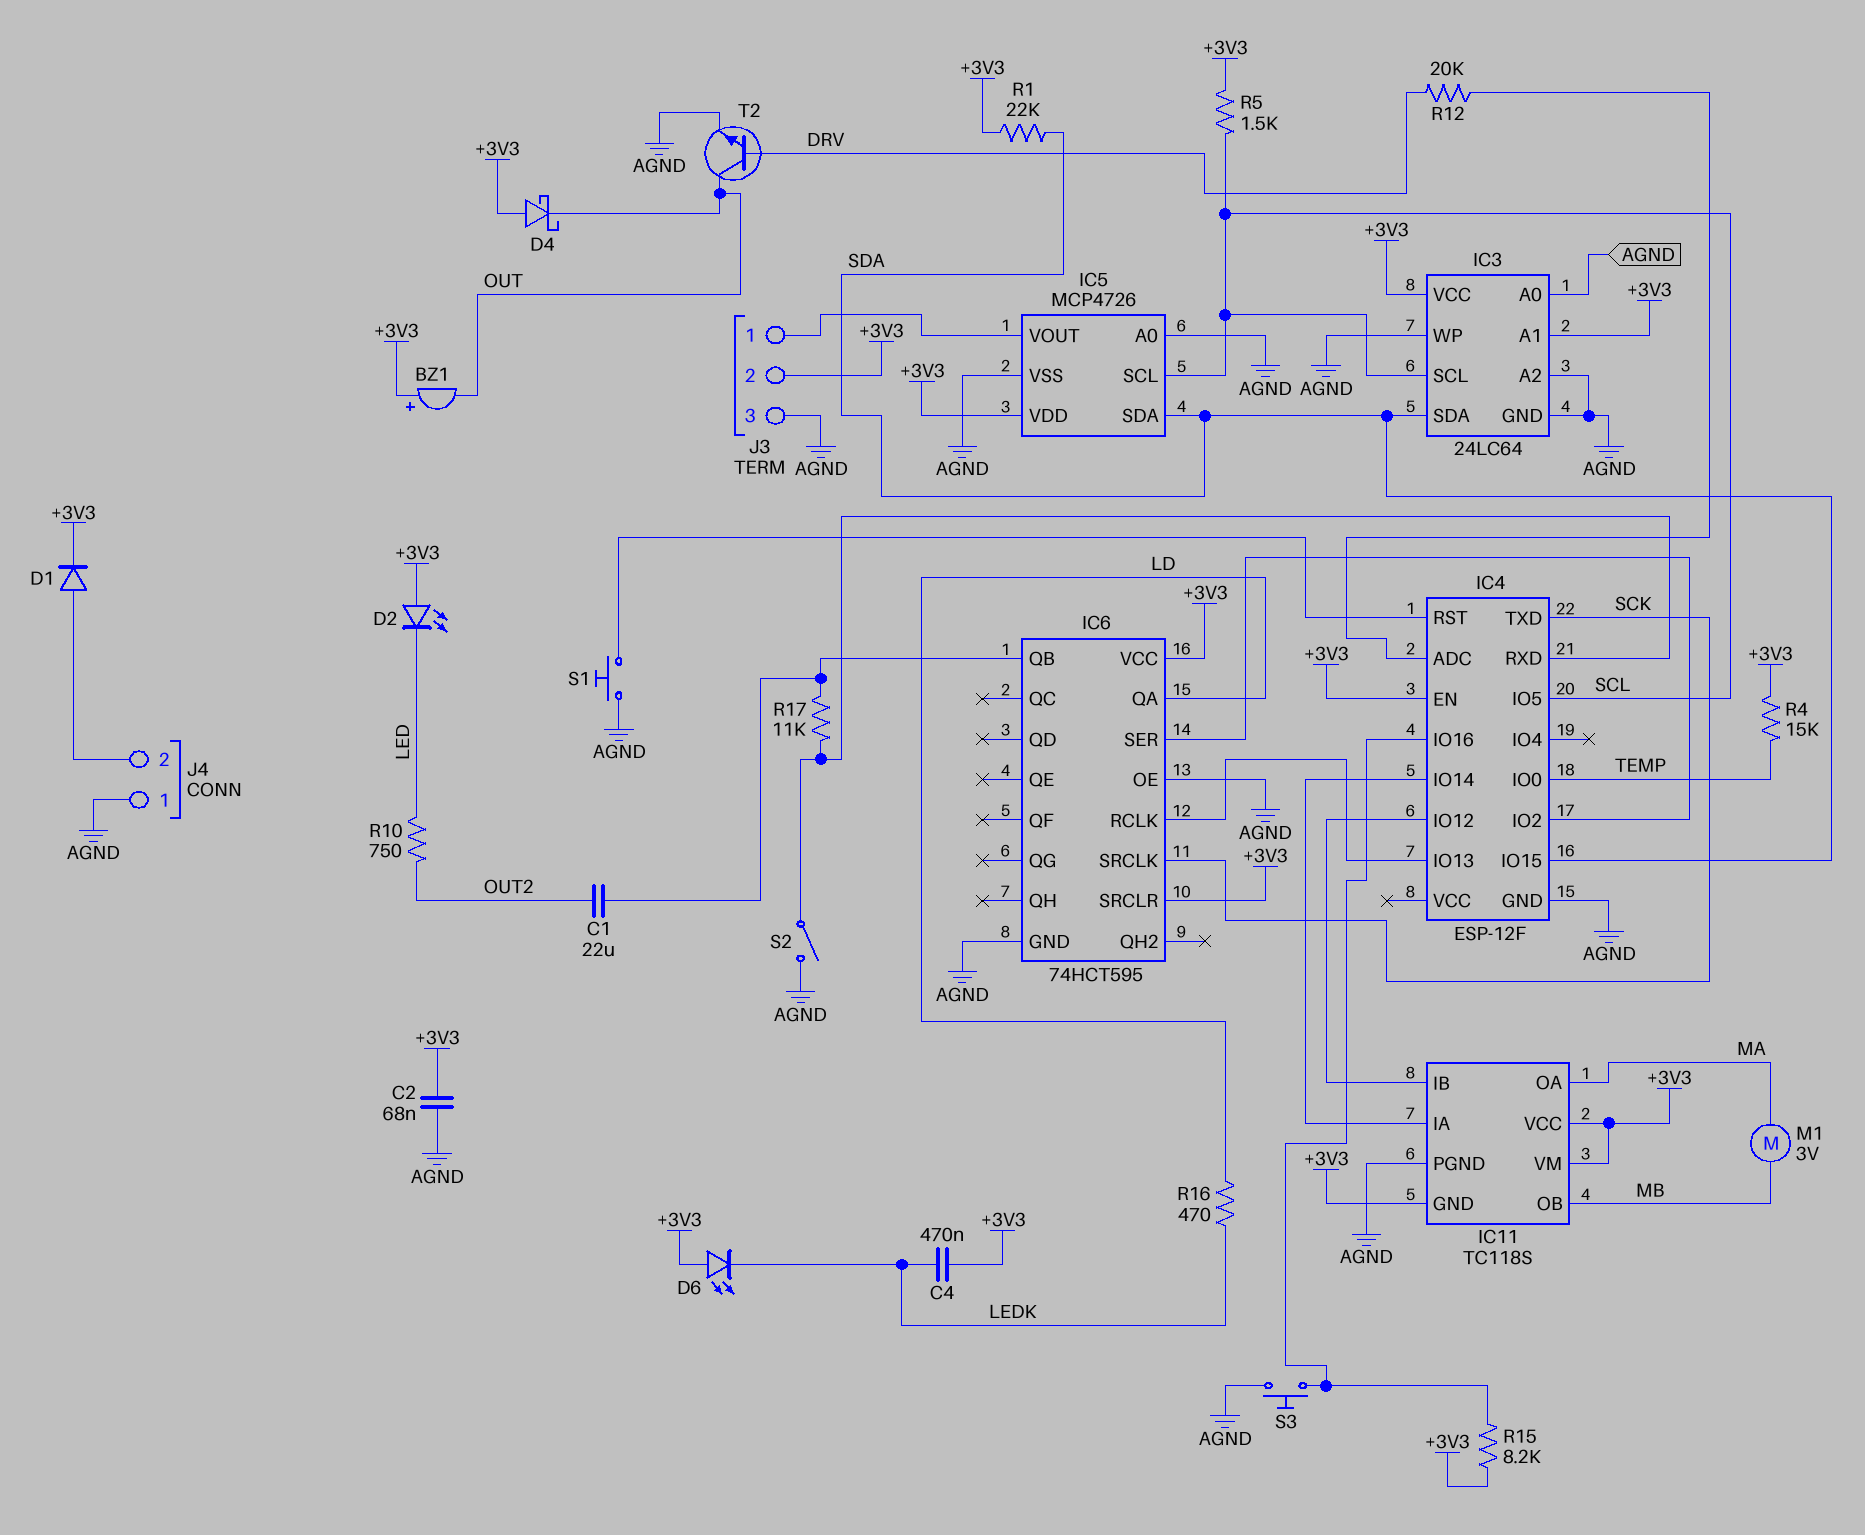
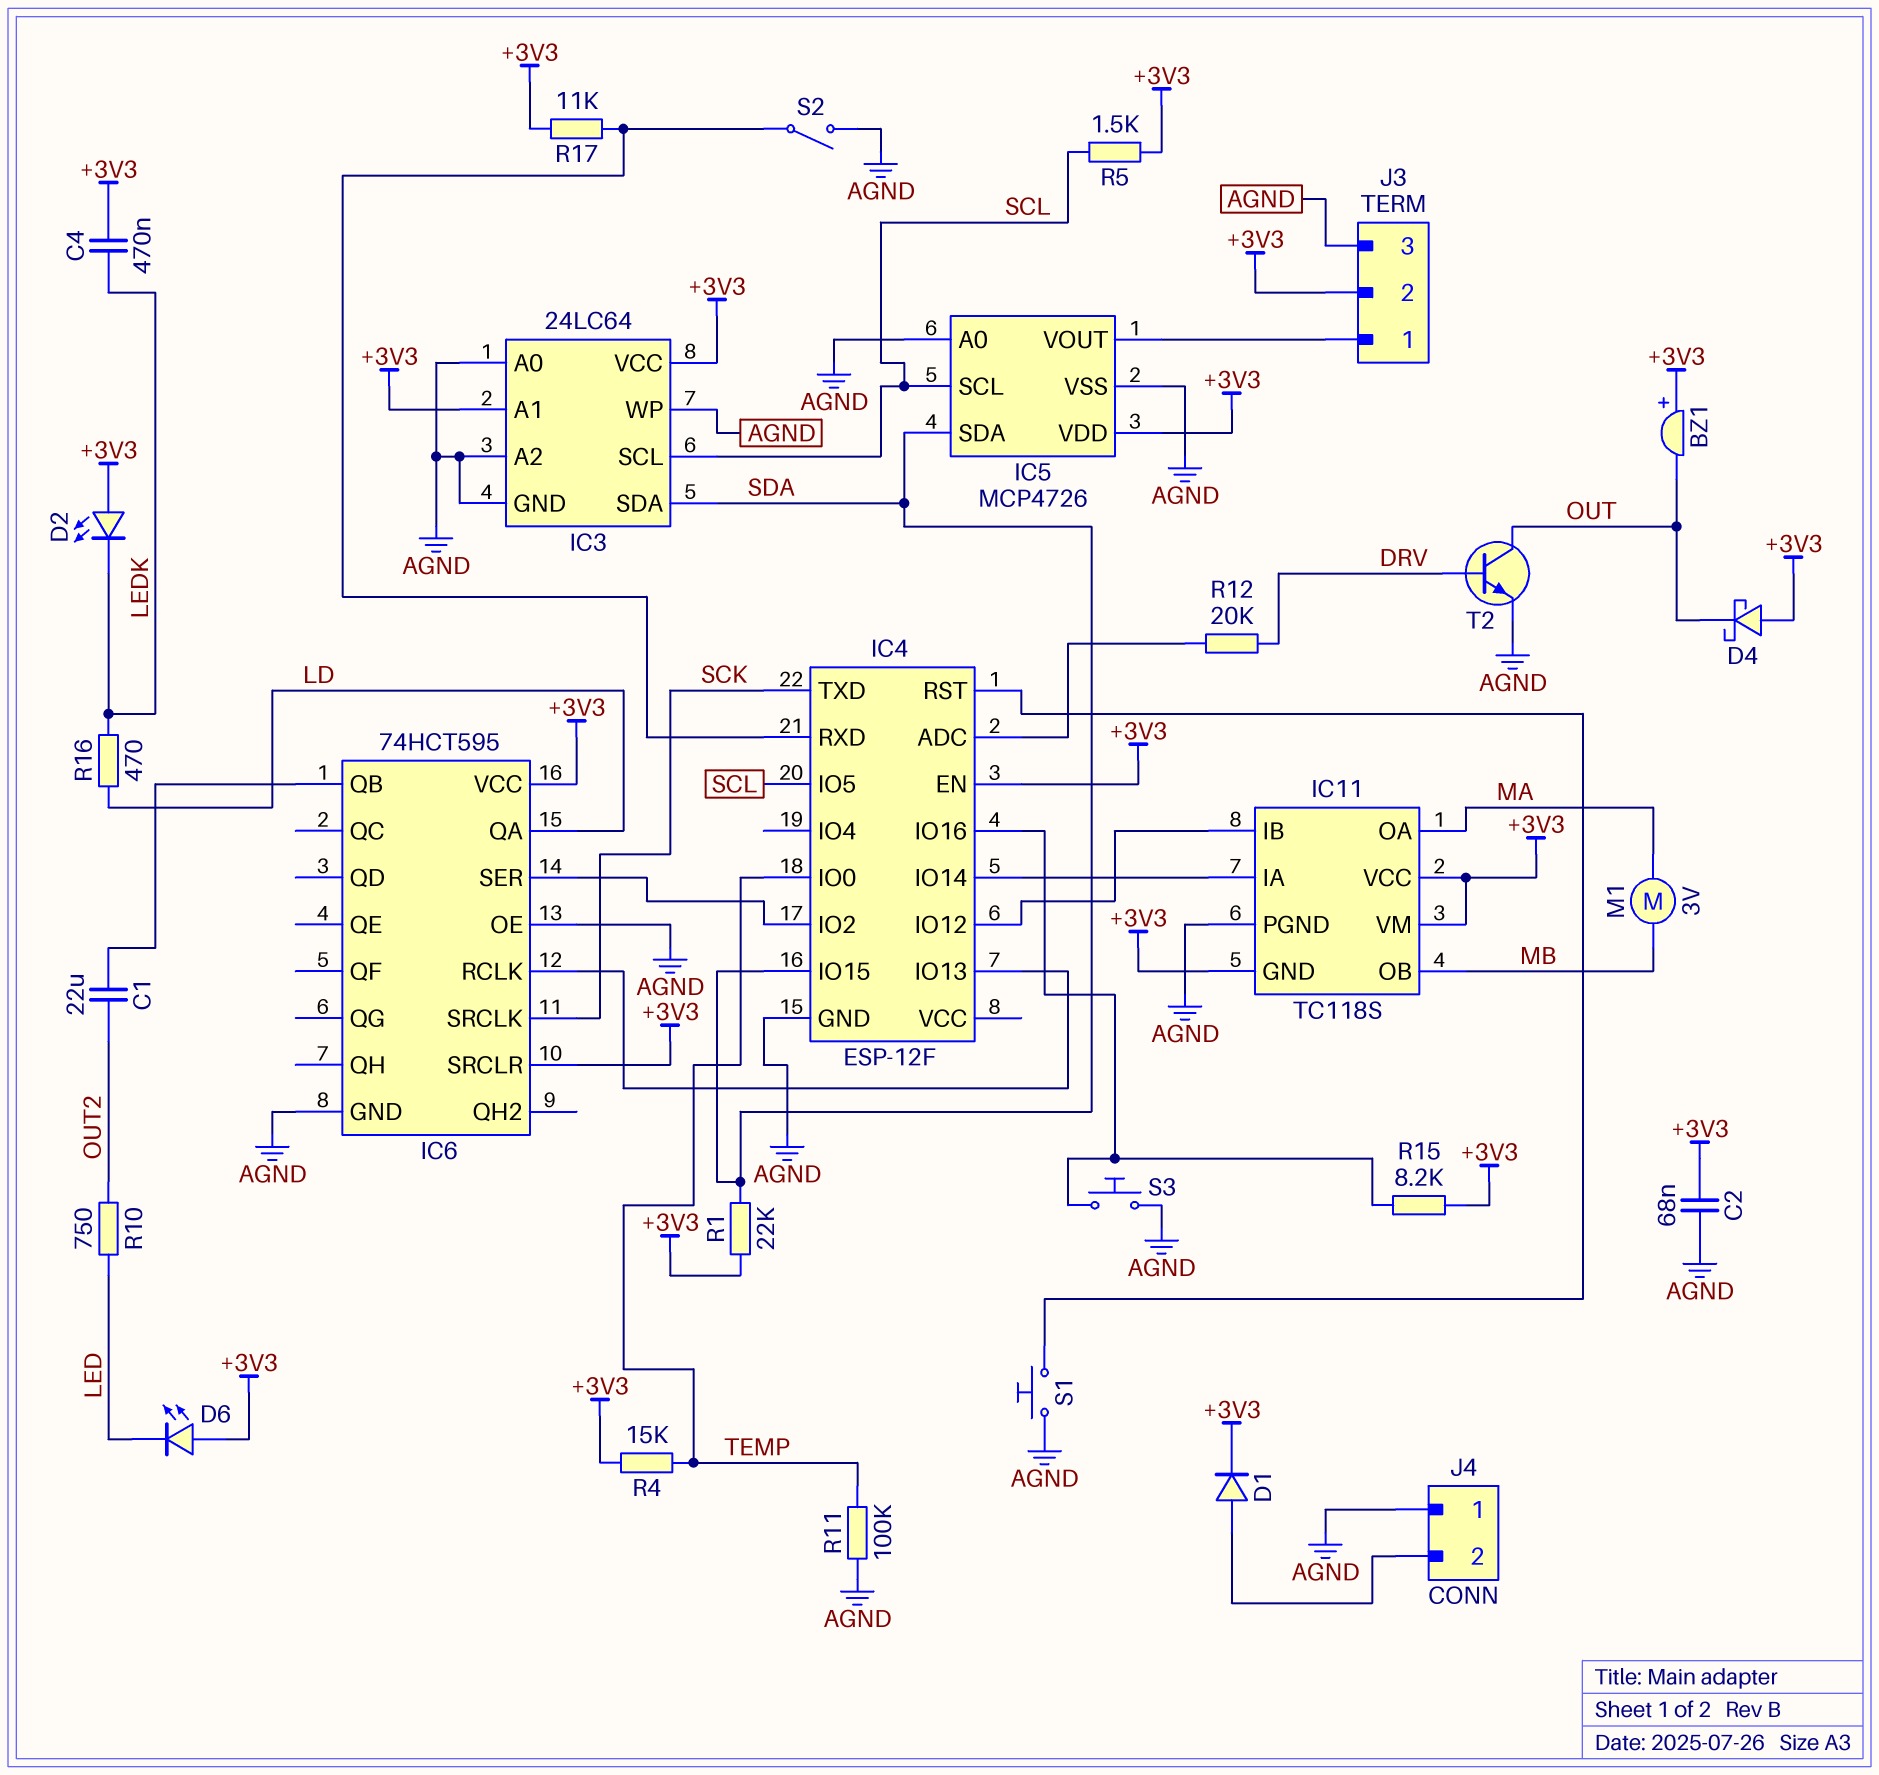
D2: LED (A +3V3, K LED) -> LED (A +3V3, K LEDK)
D6: LED (A +3V3, K LEDK) -> LED (A +3V3, K LED)
R11: none -> 100k (AGND, TEMP)
R17: 11k (IC4/RXD, IC6/QB) -> 11k (+3V3, IC4/RXD)

